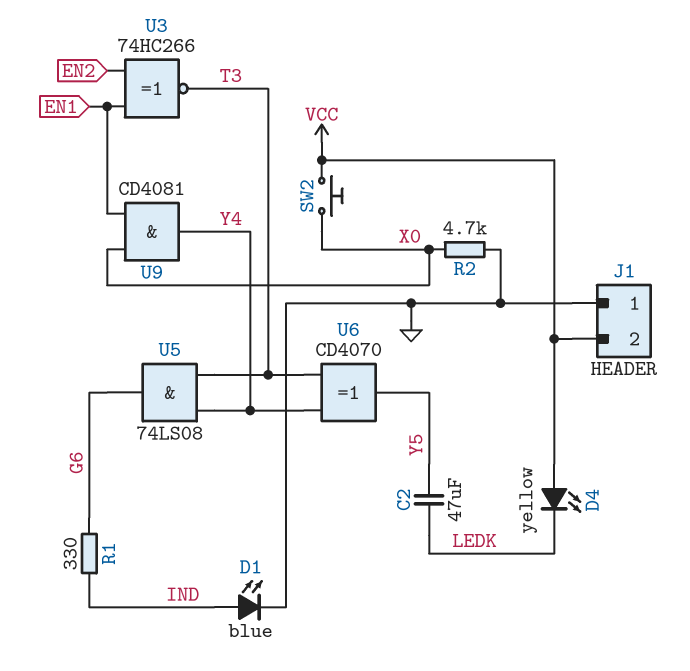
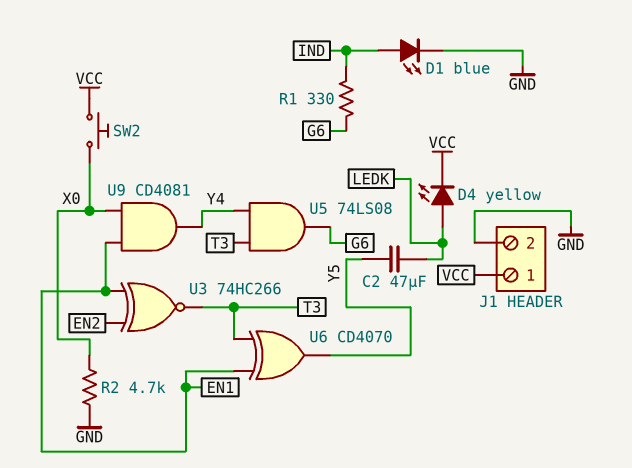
D4: LED yellow (A VCC, K LEDK) -> LED yellow (A LEDK, K VCC)
J1 pin 1: GND -> VCC
J1 pin 2: VCC -> GND
U6: XOR CD4070 (in T3, in Y4, out Y5) -> XOR CD4070 (in EN1, in T3, out Y5)

